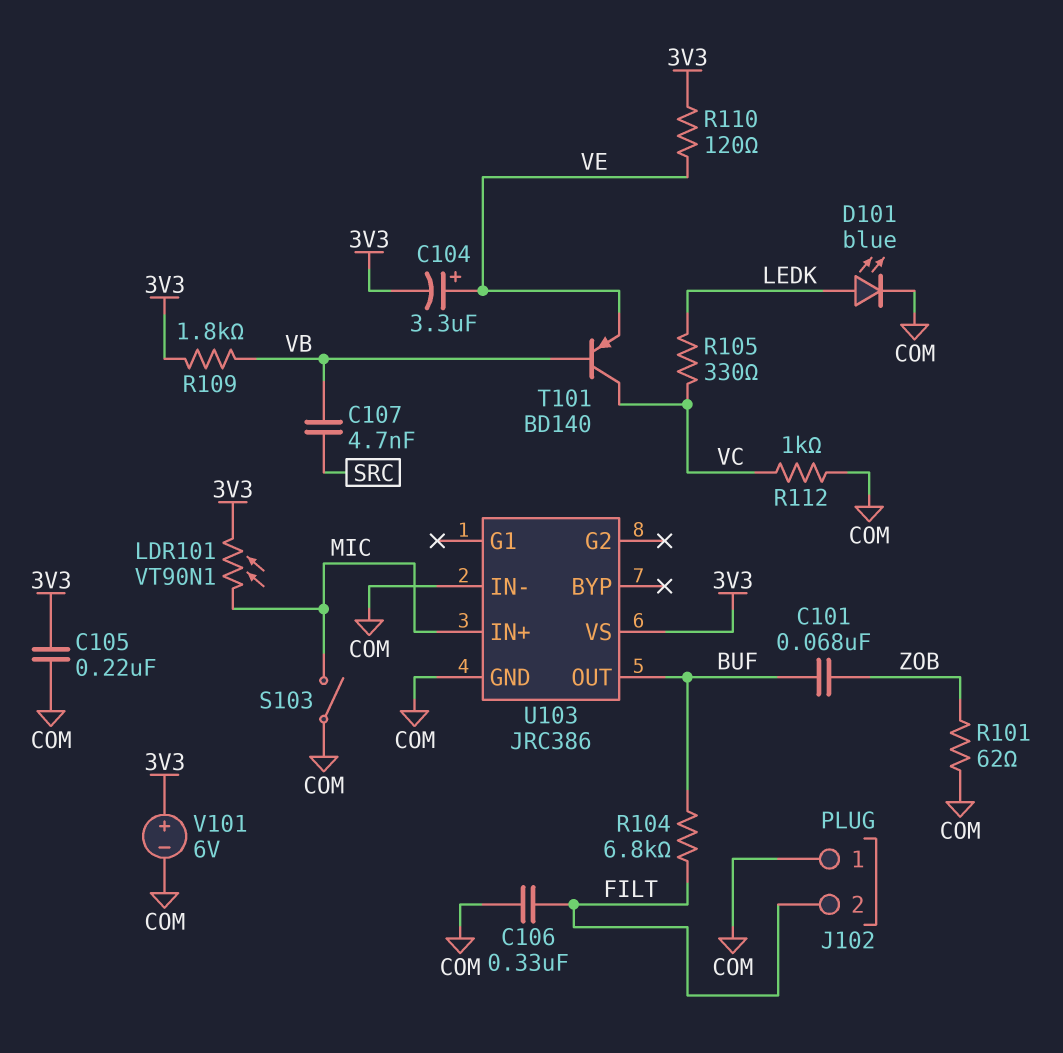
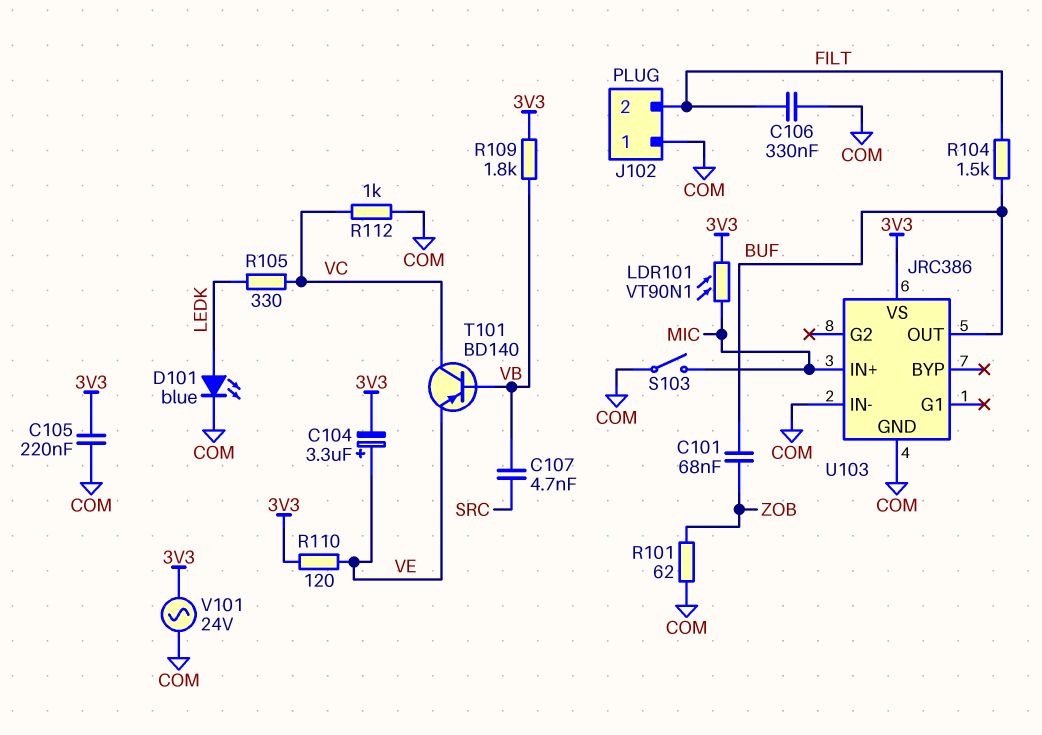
R104: 6.8k (BUF, FILT) -> 1.5k (BUF, FILT)
V101: 6V (plus 3V3, minus COM) -> AC 24V (3V3, COM)

